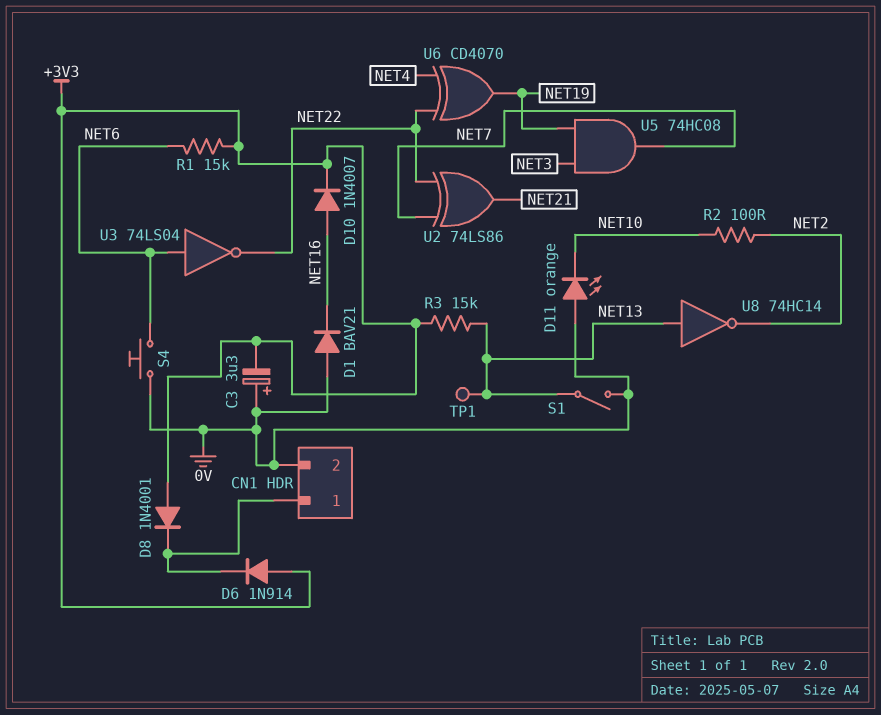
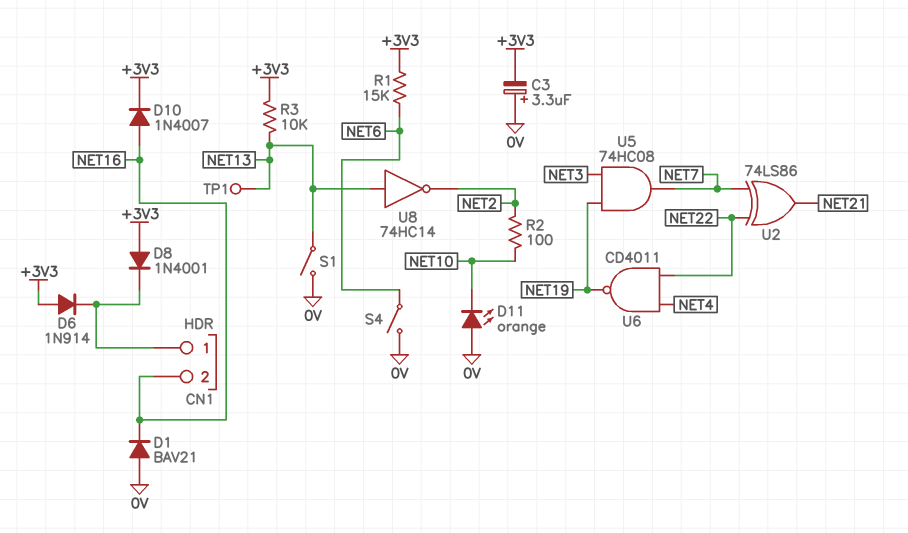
CN1 pin 2: 0V -> NET16
R3: 15k (+3V3, NET13) -> 10k (+3V3, NET13)
S4: button (0V, NET6) -> switch (0V, NET6)
U3: NOT 74LS04 (in NET6, out NET22) -> none
U6: XOR CD4070 (in NET4, in NET22, out NET19) -> NAND CD4011 (in NET4, in NET22, out NET19)

